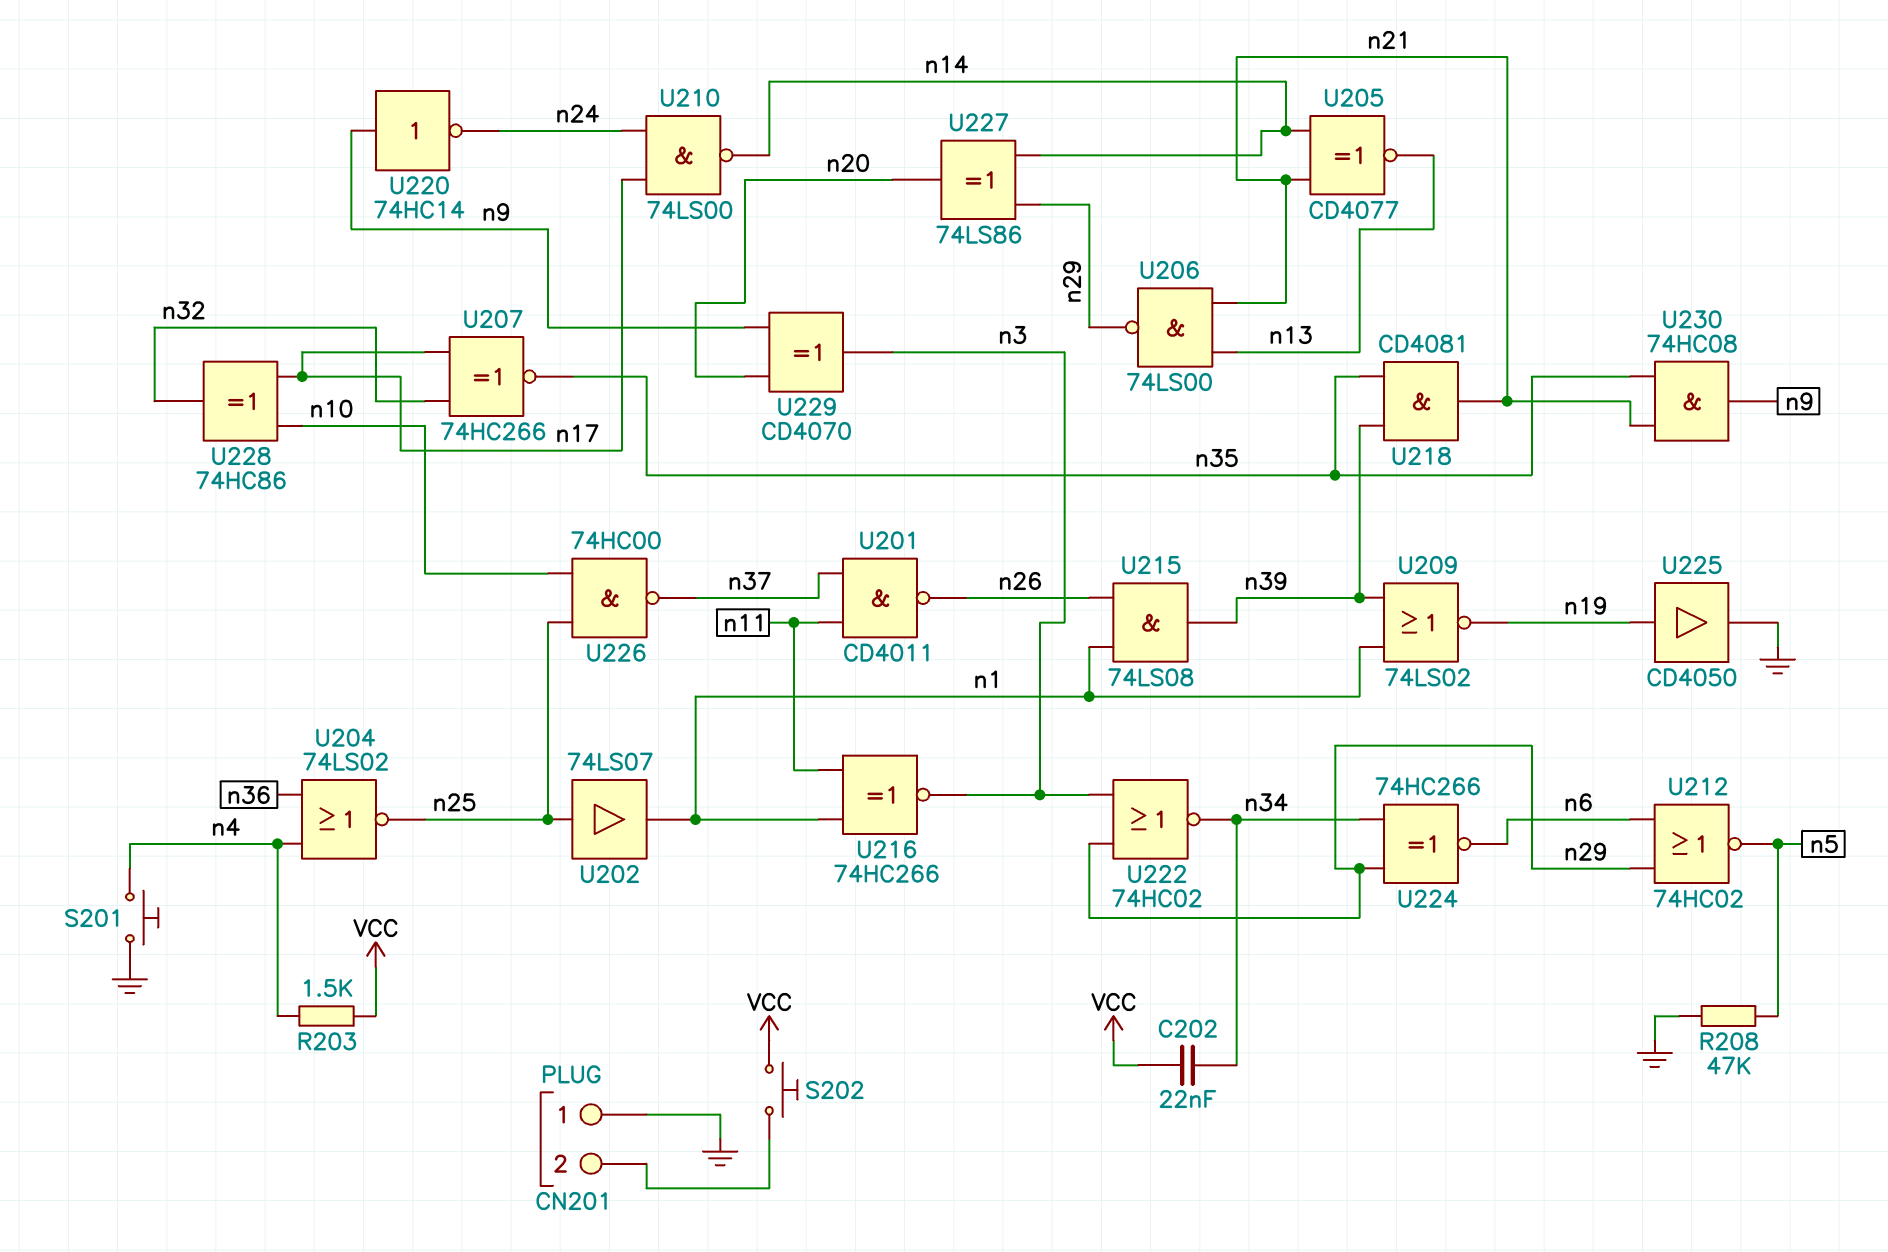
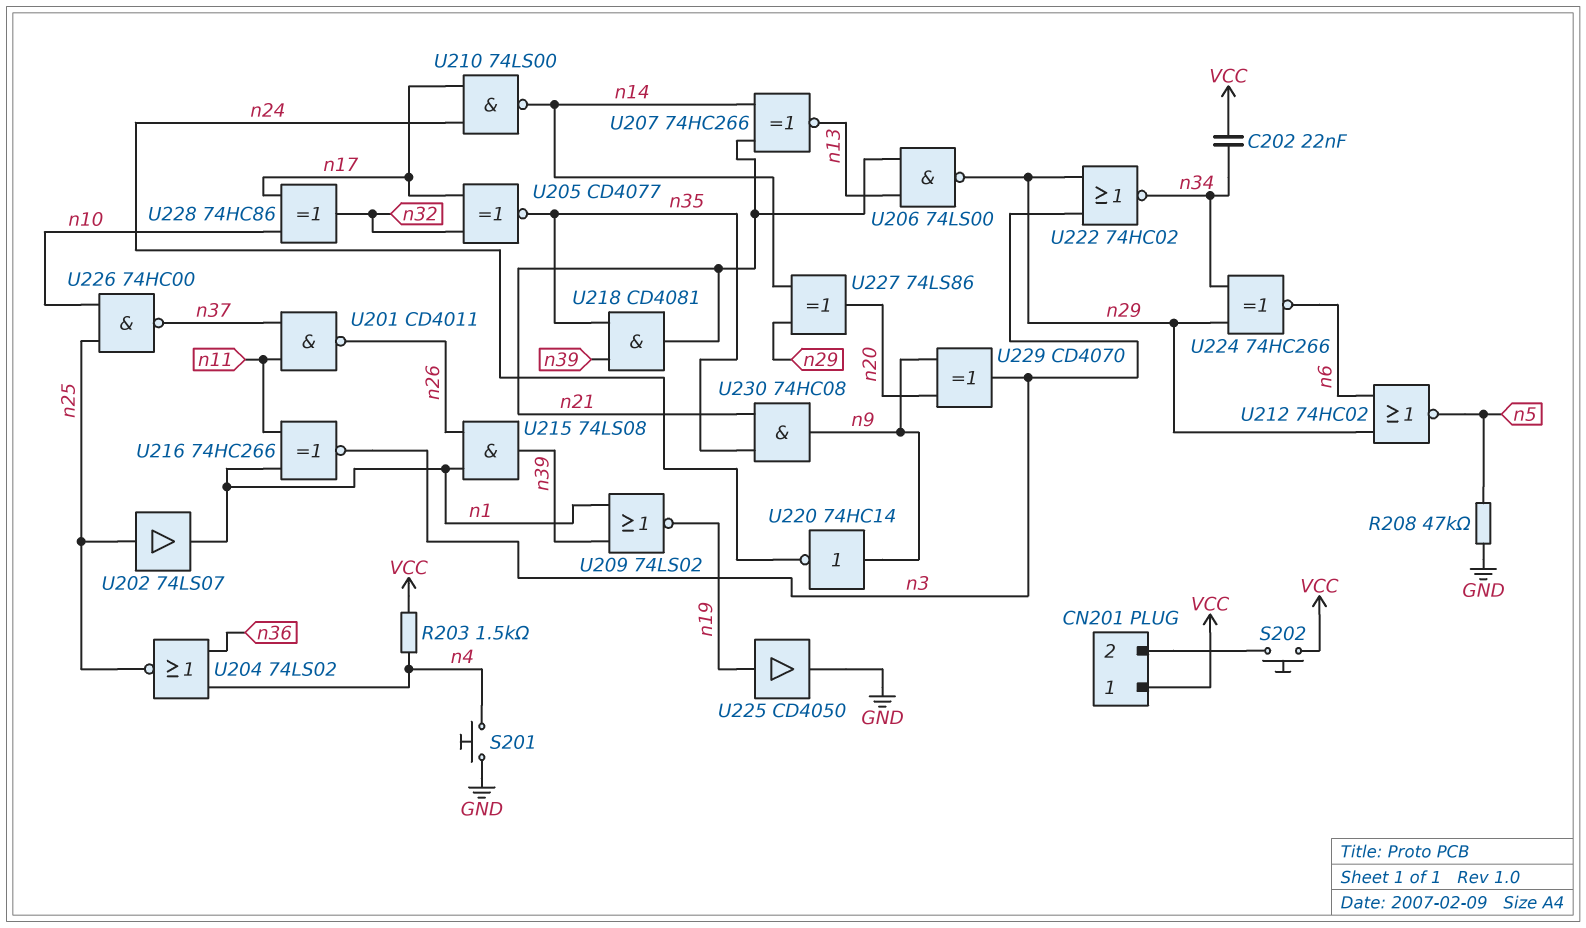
CN201 pin 1: GND -> VCC
U205: XNOR CD4077 (in n14, in n21, out n13) -> XNOR CD4077 (in n17, in n32, out n35)
U207: XNOR 74HC266 (in n17, in n32, out n35) -> XNOR 74HC266 (in n14, in n21, out n13)

